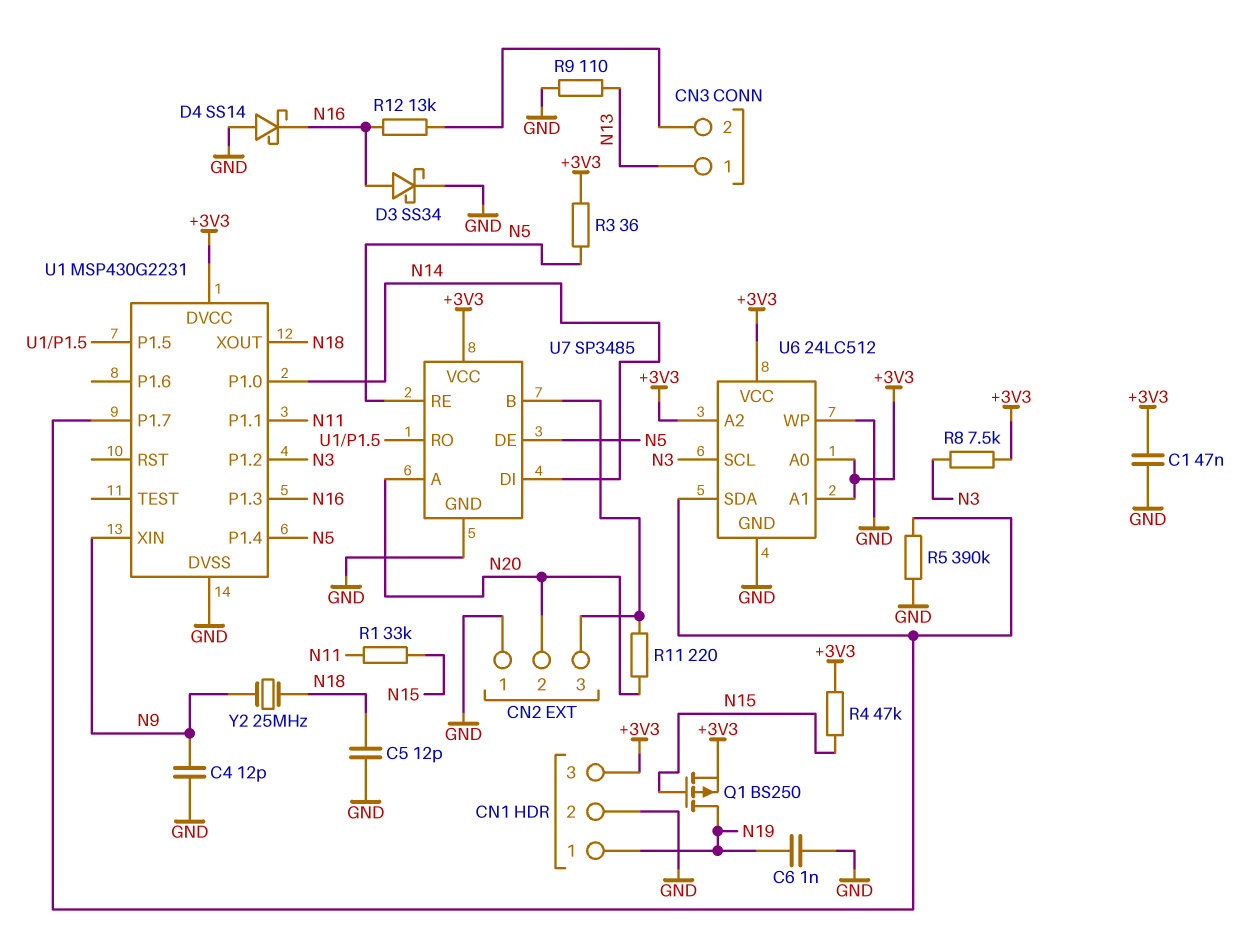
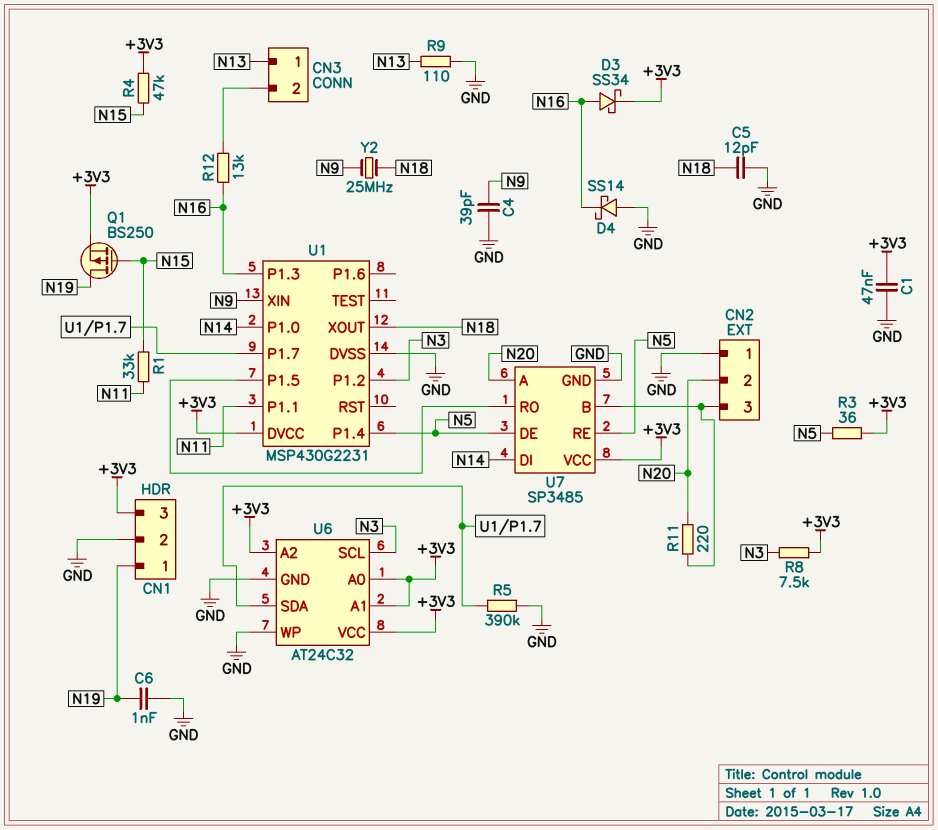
C4: 12pF (GND, N9) -> 39pF (GND, N9)
D3: schottky SS34 (A N16, K GND) -> schottky SS34 (A N16, K +3V3)
U6: 24LC512 -> AT24C32

